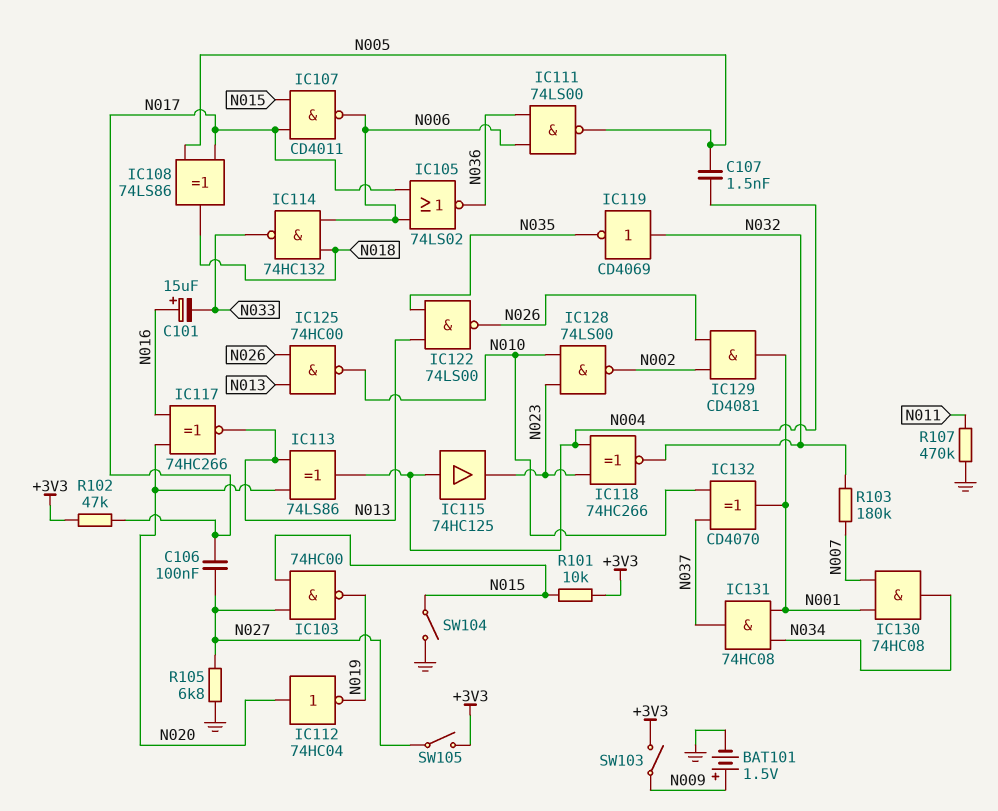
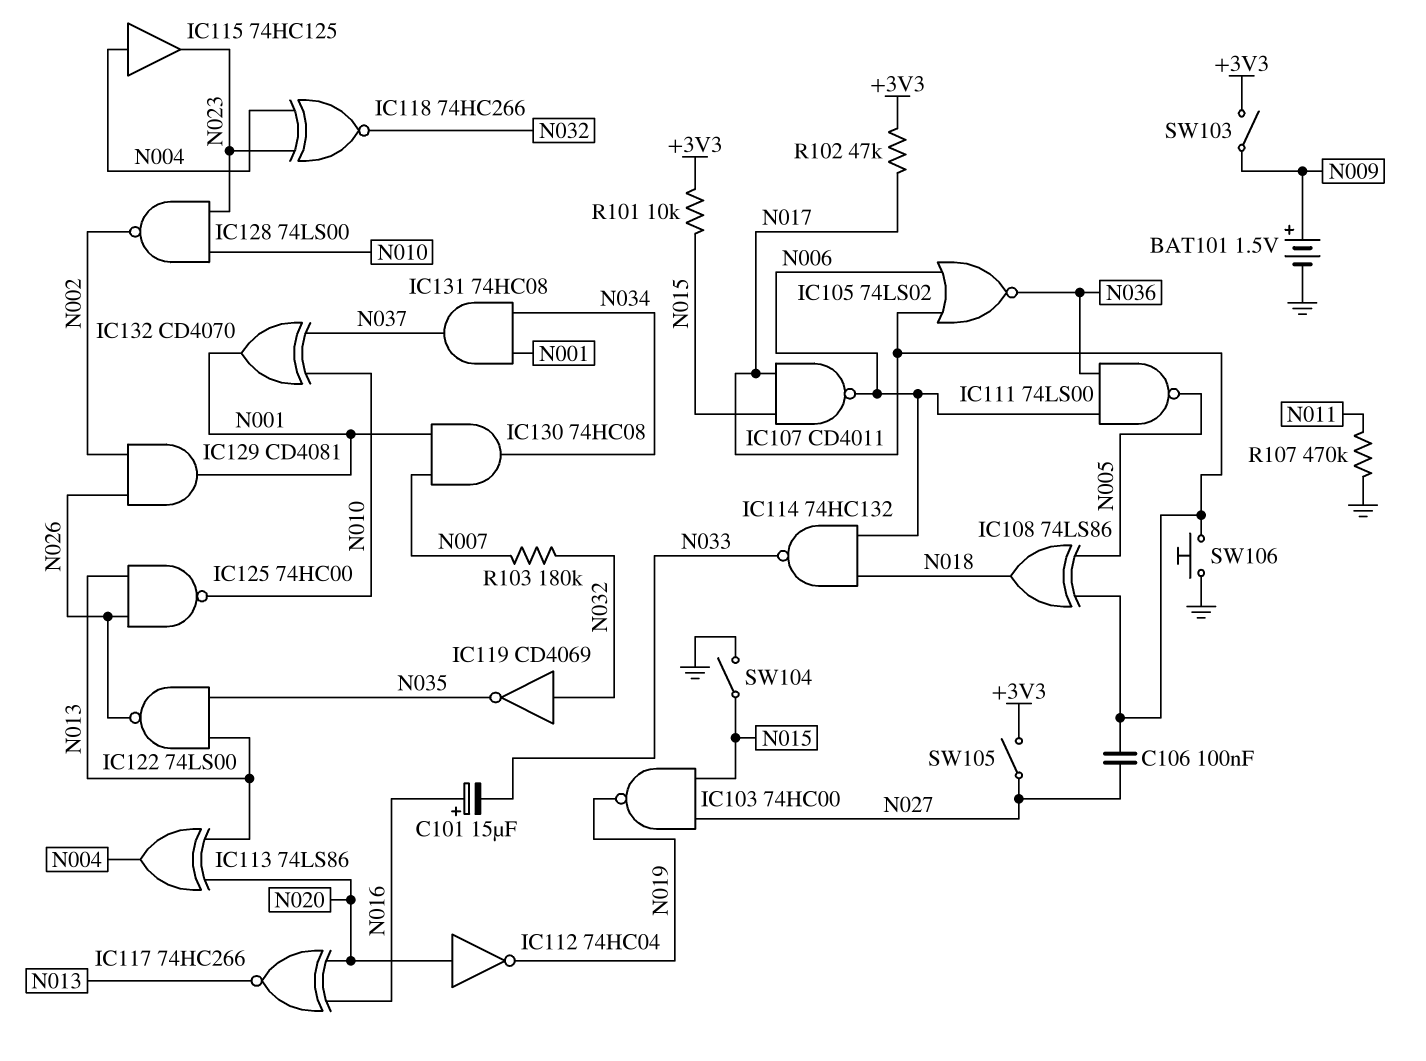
C107: 1.5nF (N004, N005) -> none
R105: 6.8k (GND, N027) -> none
SW106: none -> button (GND, N017)

